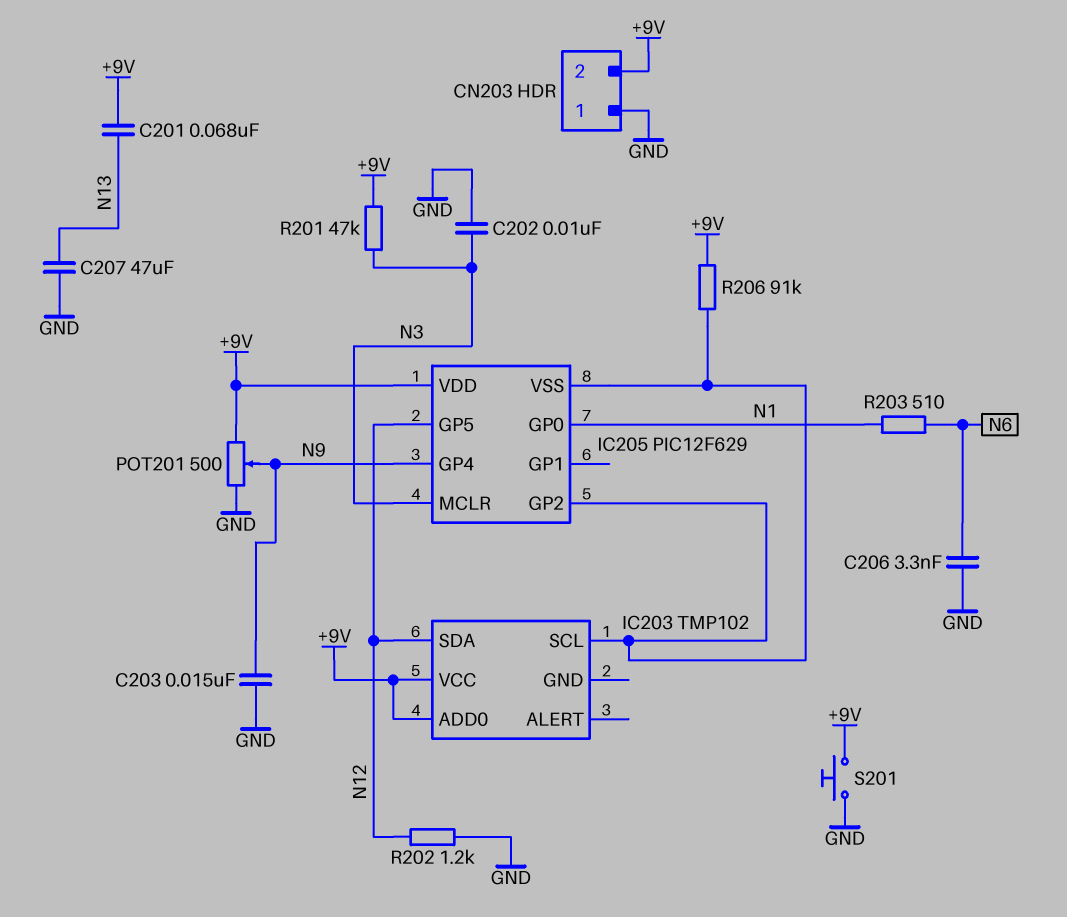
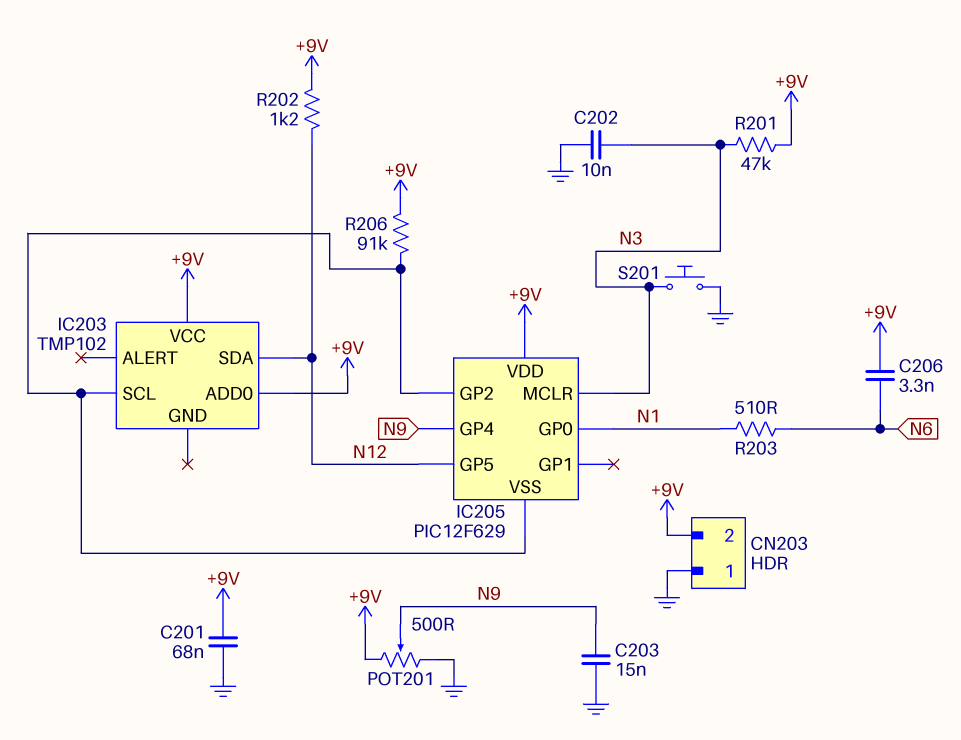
C201: 68nF (+9V, N13) -> 68nF (+9V, GND)
C206: 3.3nF (GND, N6) -> 3.3nF (+9V, N6)
C207: 47uF (GND, N13) -> none
R202: 1.2k (GND, N12) -> 1.2k (+9V, N12)
S201: button (+9V, GND) -> button (GND, N3)

